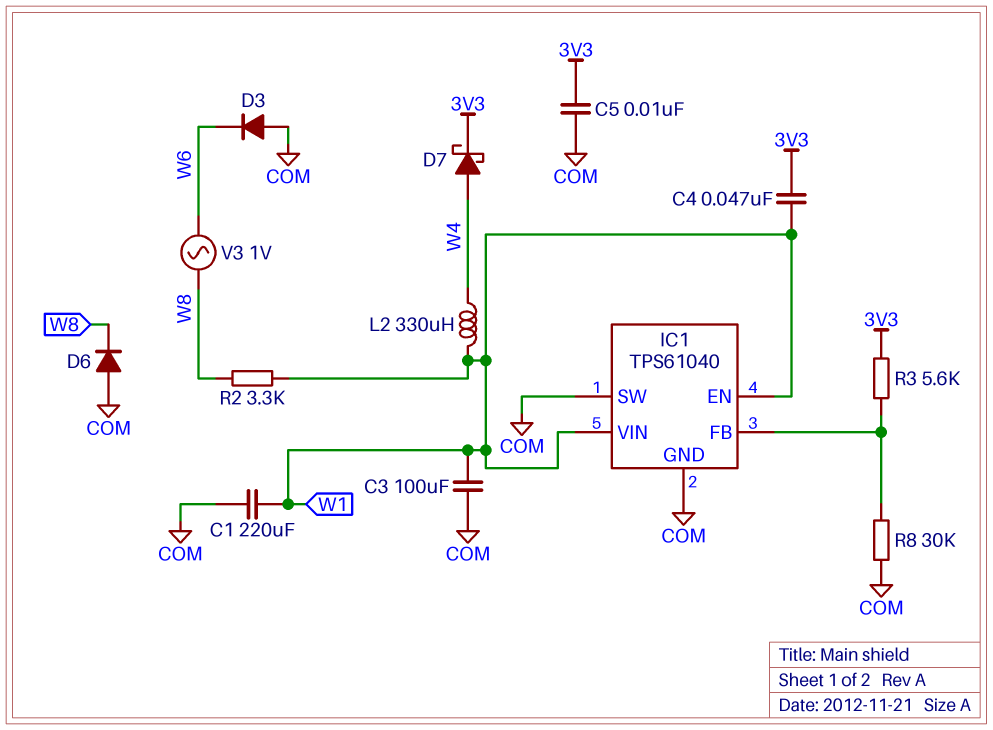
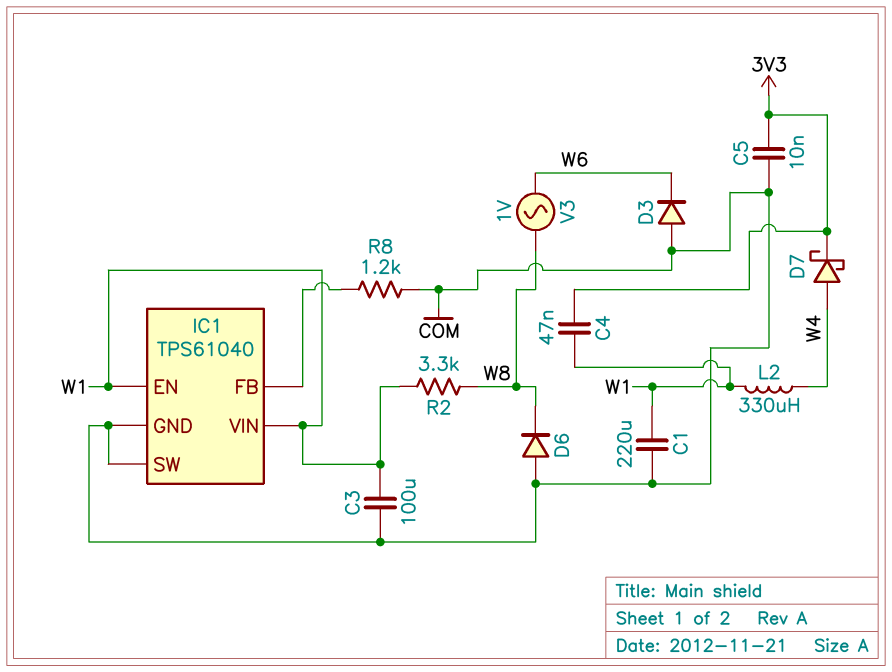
R3: 5.6k (3V3, IC1/FB) -> none
R8: 30k (COM, IC1/FB) -> 1.2k (COM, IC1/FB)

